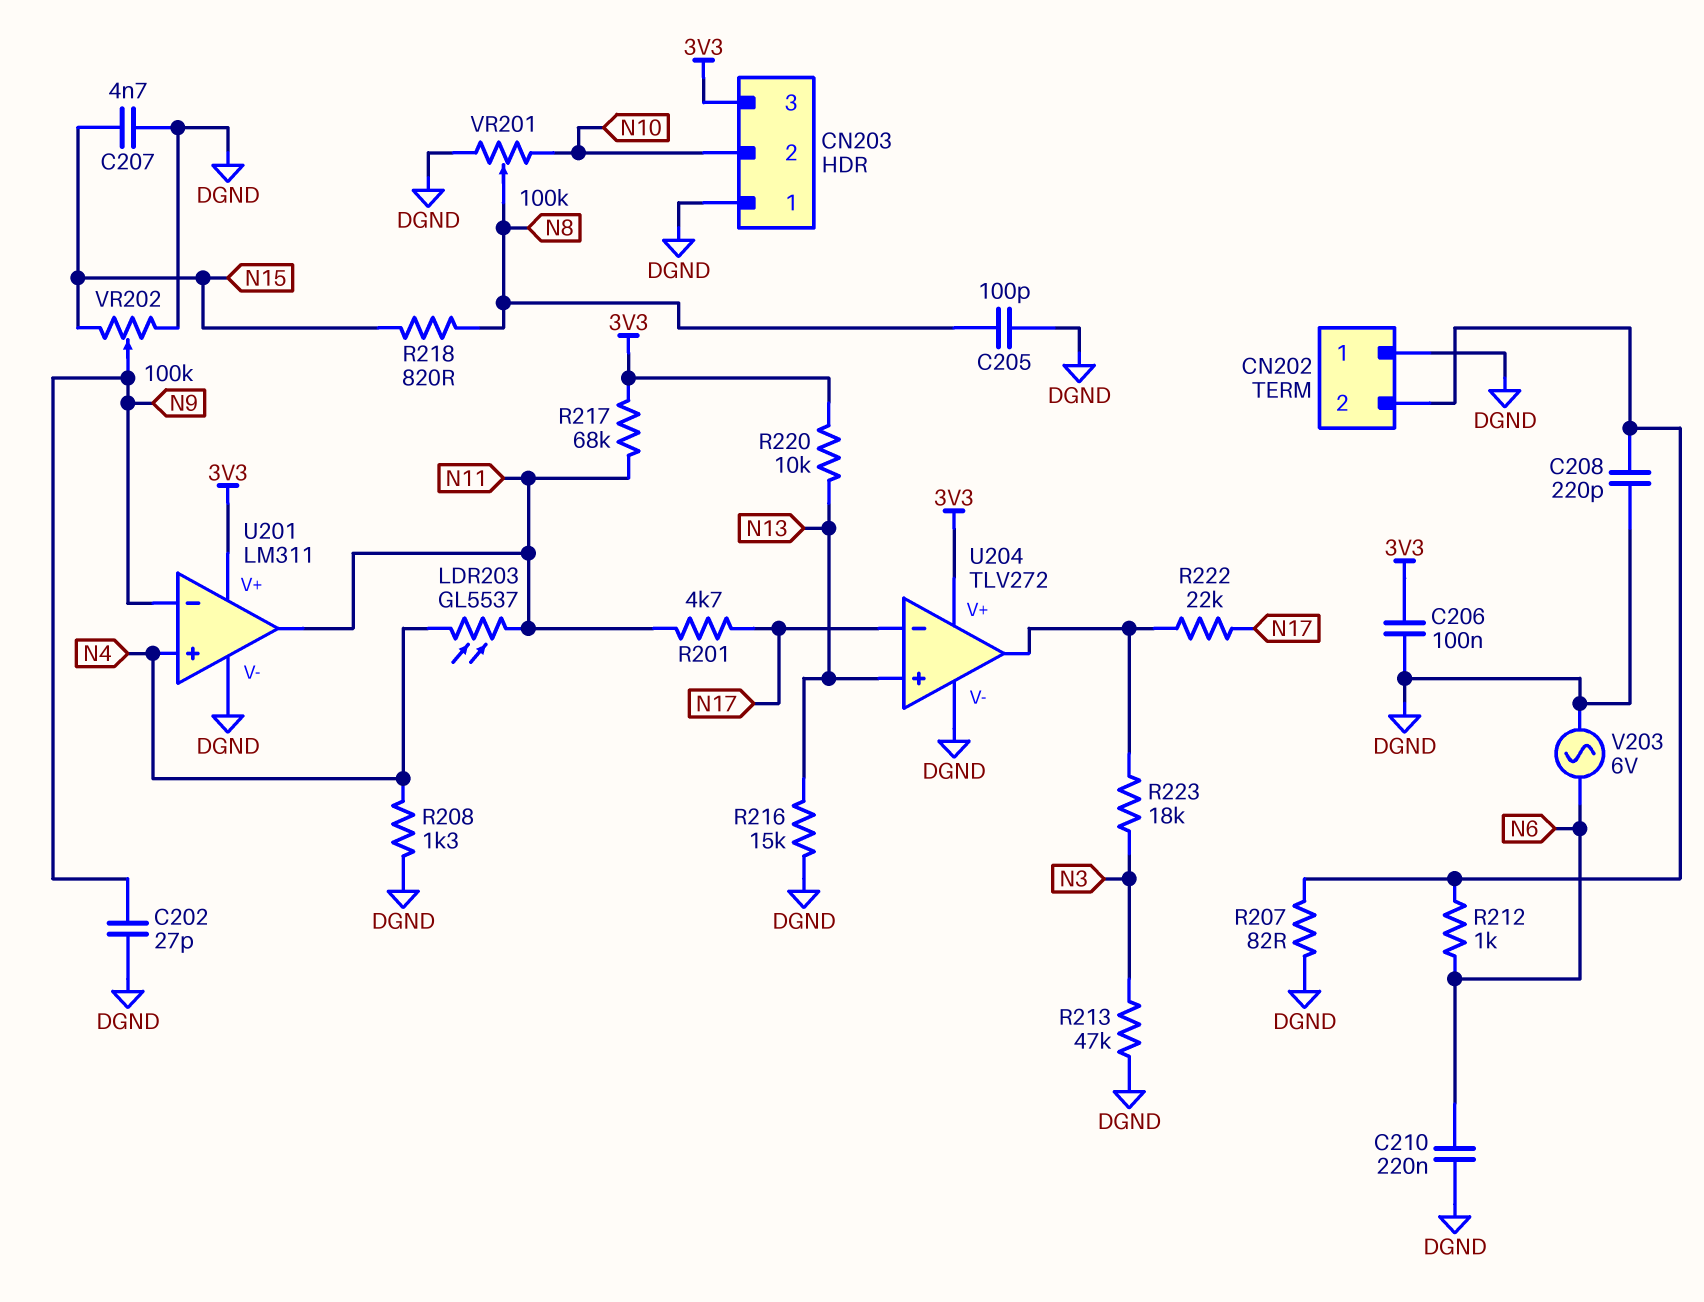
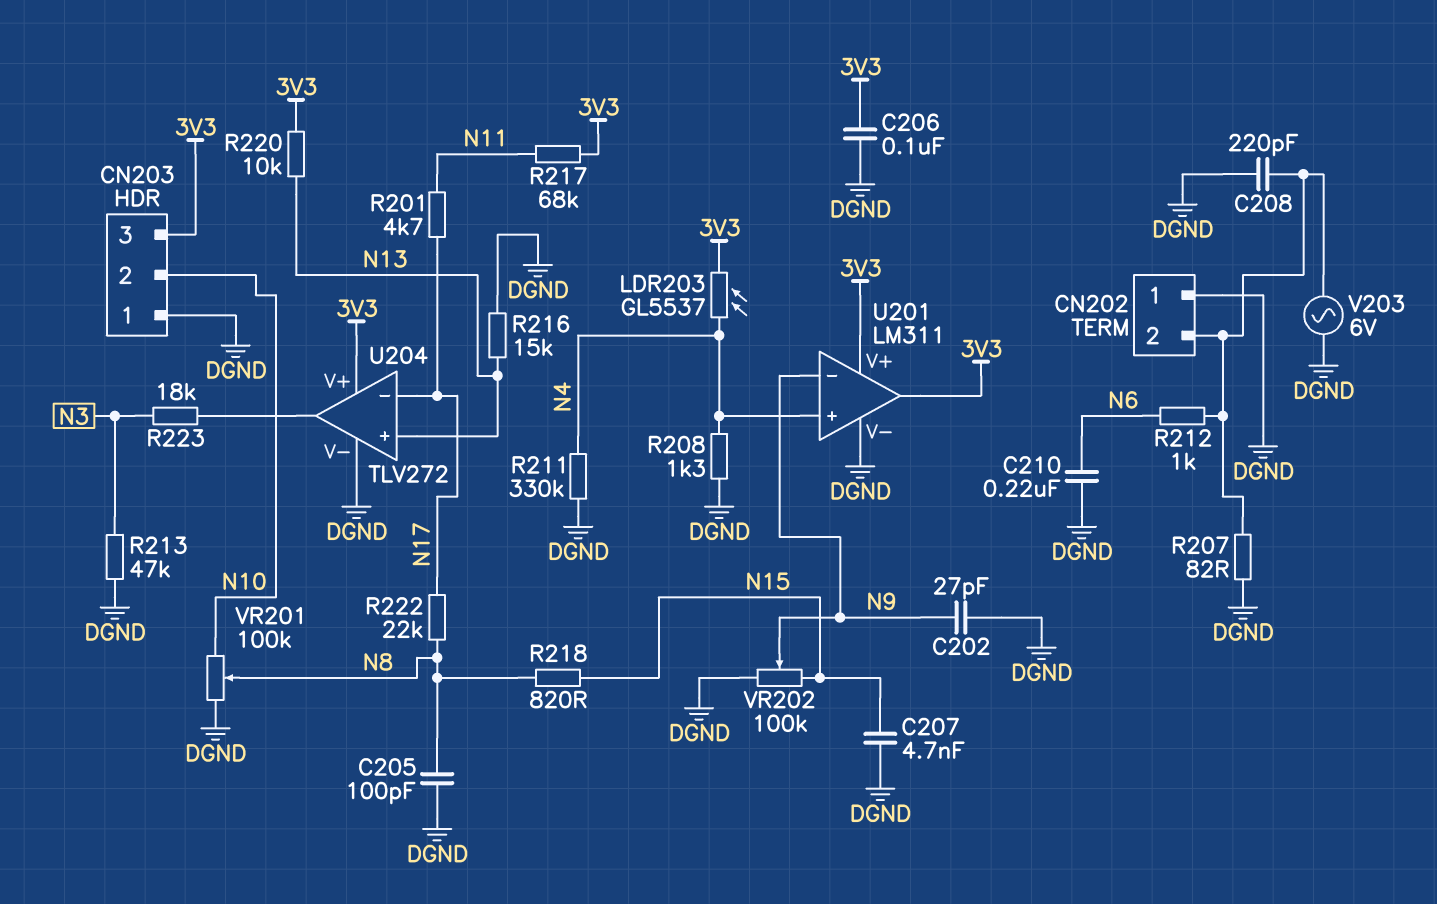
LDR203: GL5537 (N4, N11) -> GL5537 (3V3, N4)
R211: none -> 330k (DGND, N4)
R222: 22k (N17, U204/out) -> 22k (N8, N17)
U201 pin out: N11 -> 3V3
V203: AC 6V (DGND, N6) -> AC 6V (CN202/2, DGND)

